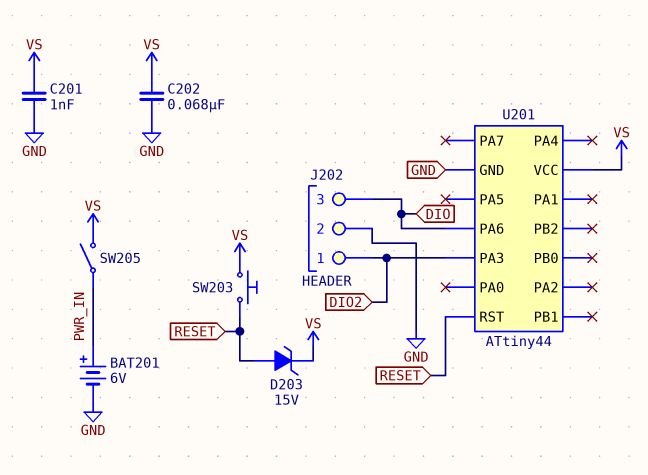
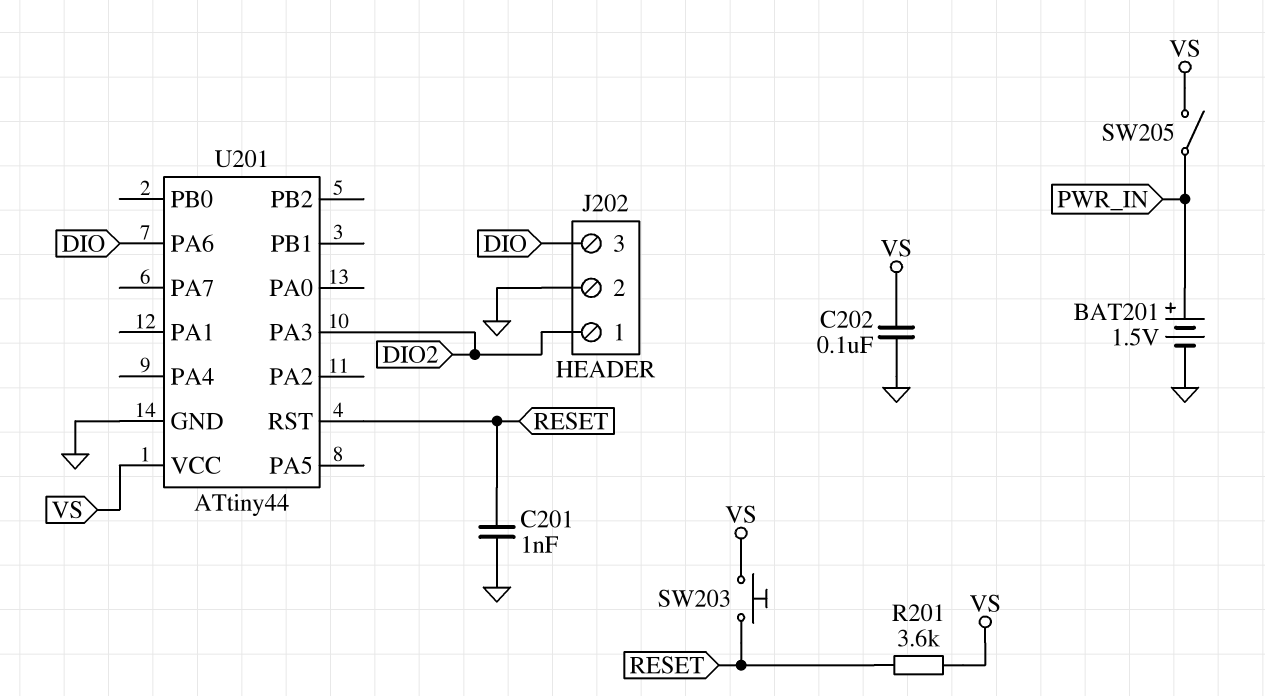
BAT201: 6V (plus PWR_IN, minus GND) -> 1.5V (plus PWR_IN, minus GND)
C201: 1nF (GND, VS) -> 1nF (GND, RESET)
C202: 68nF (GND, VS) -> 100nF (GND, VS)
D203: zener 15V (A RESET, K VS) -> none
R201: none -> 3.6k (RESET, VS)

